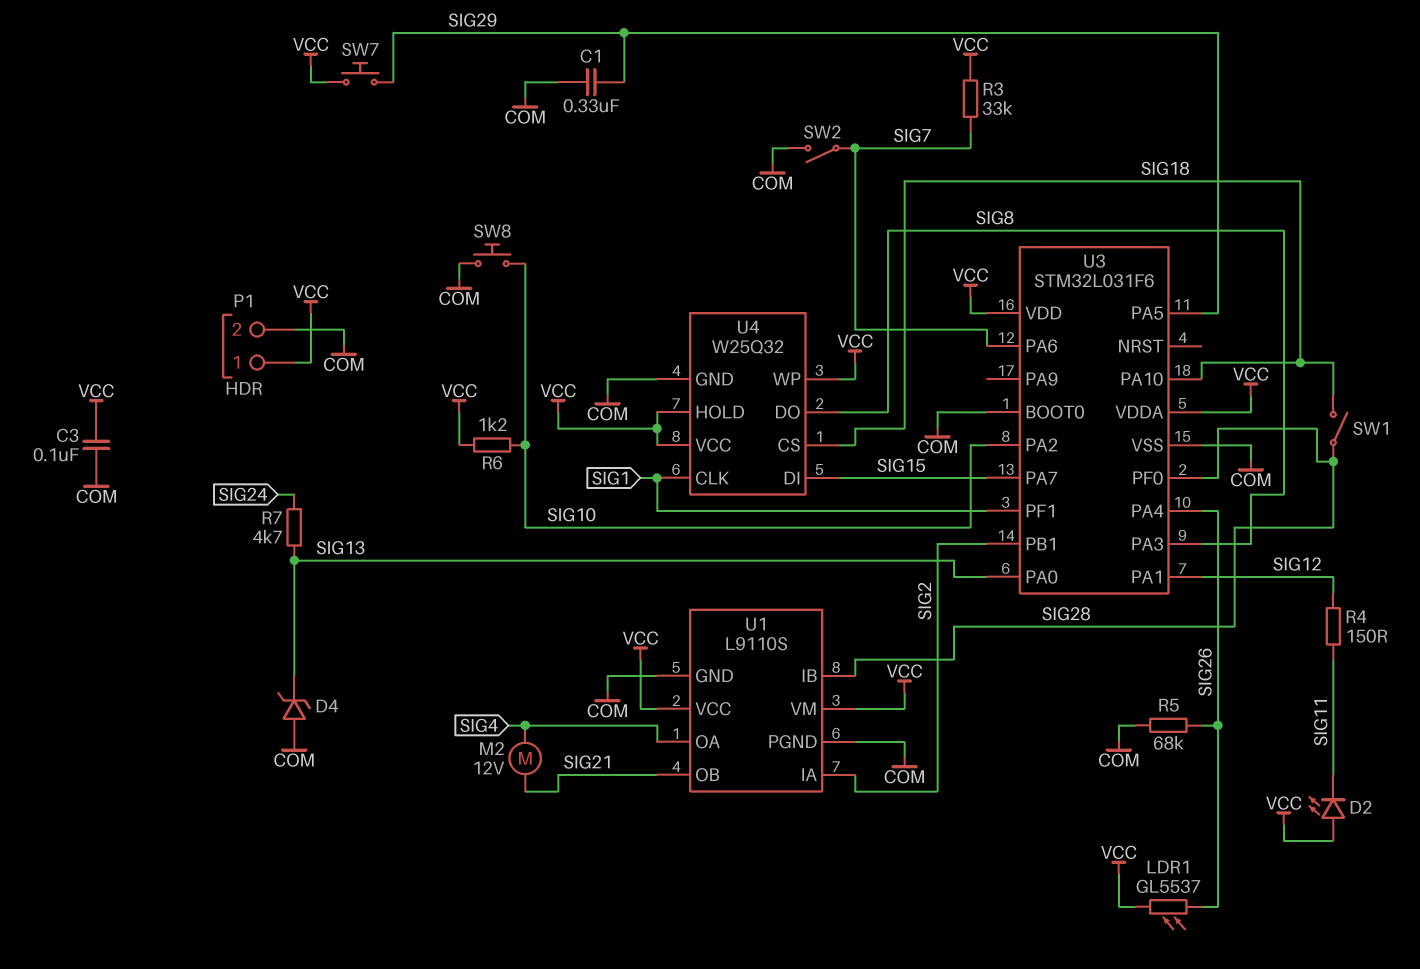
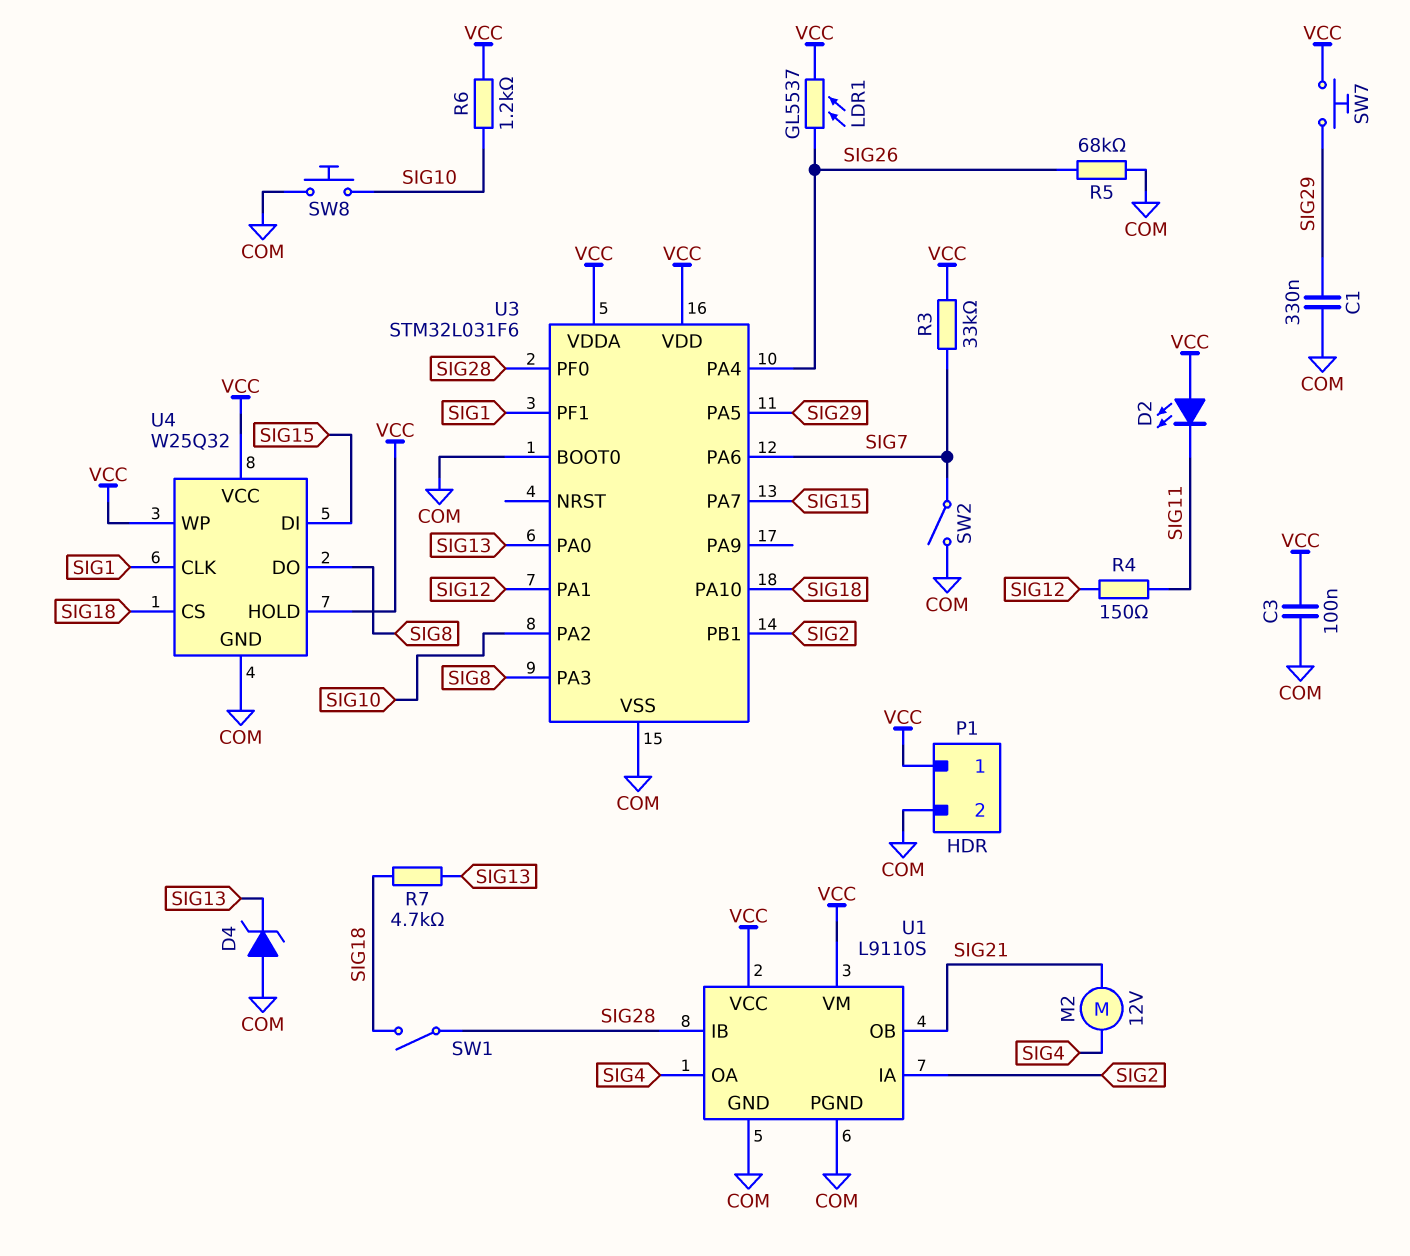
R7: 4.7k (SIG13, SIG24) -> 4.7k (SIG13, SIG18)

